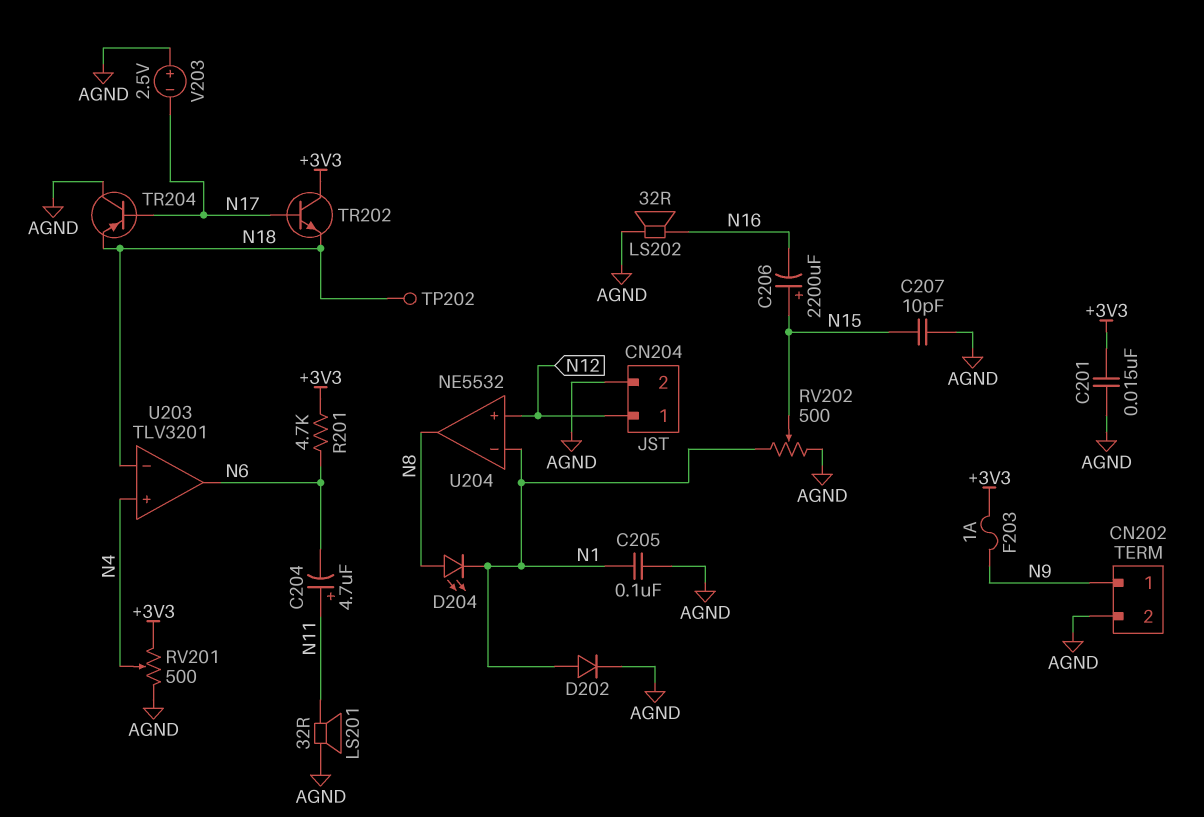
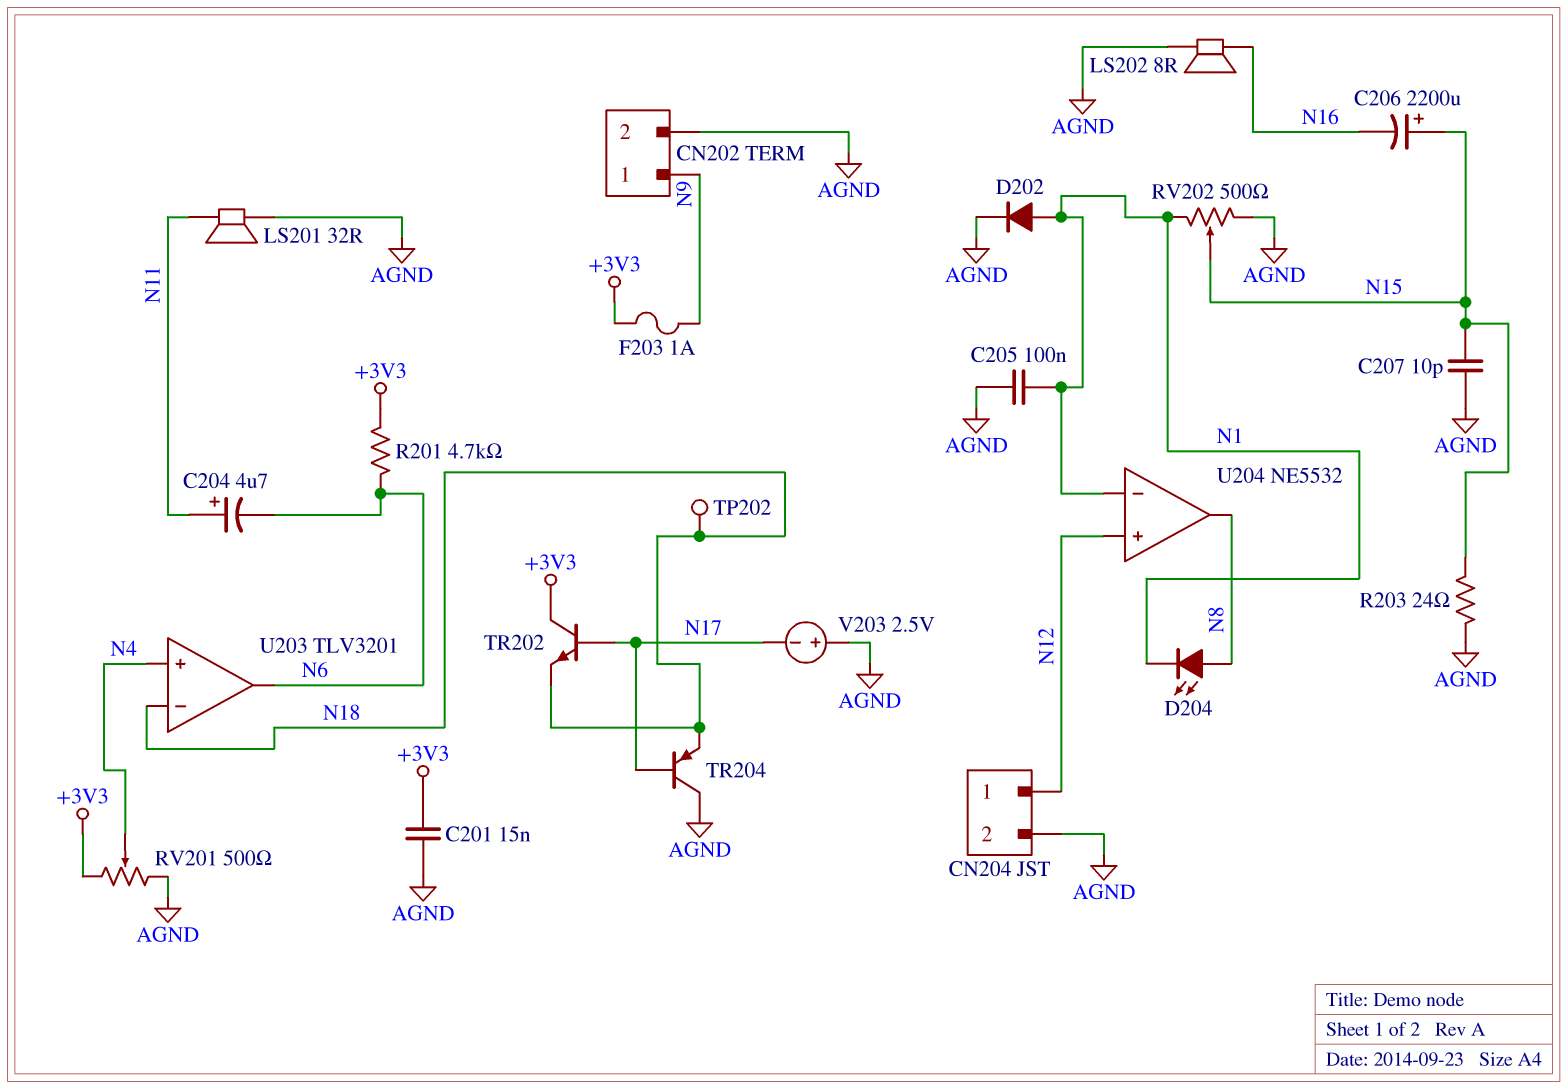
LS202: speaker 32R (AGND, N16) -> speaker 8R (AGND, N16)
R203: none -> 24 (AGND, N15)

